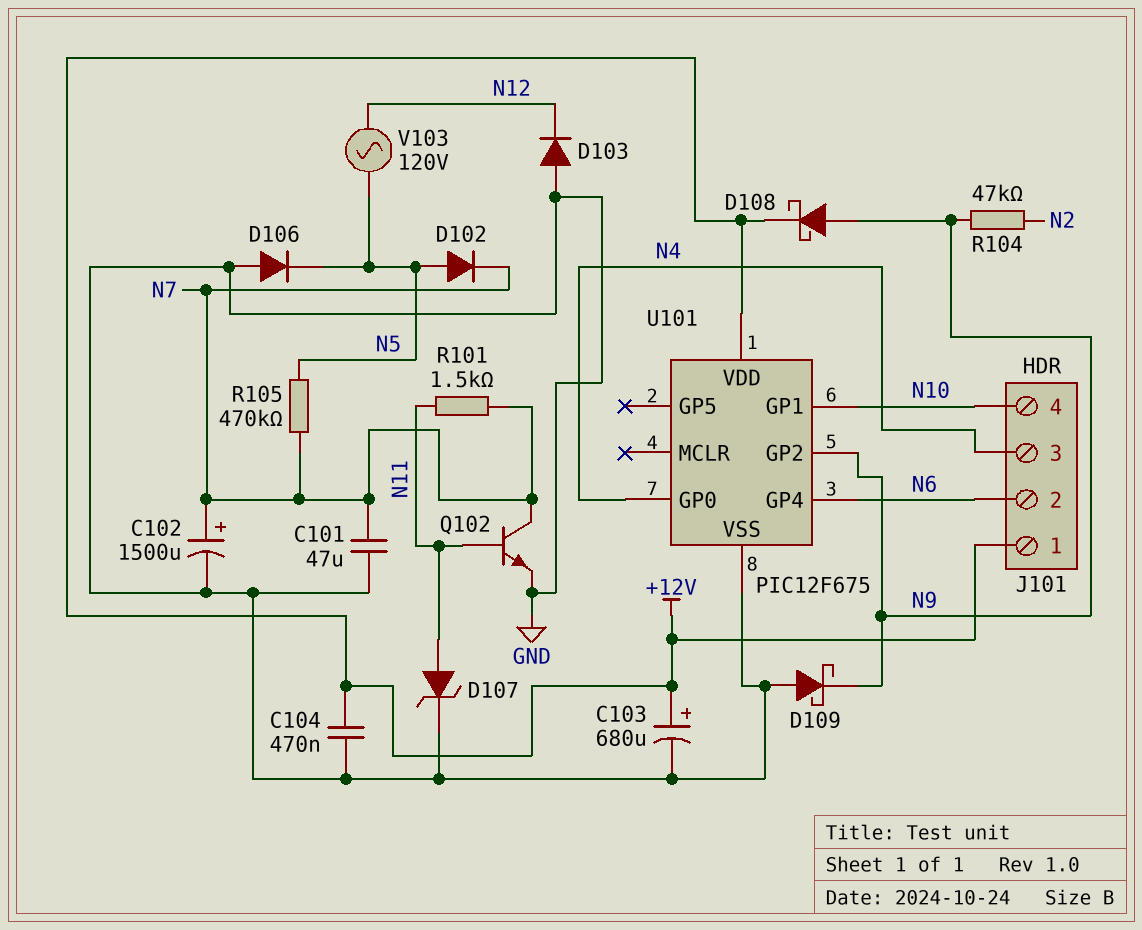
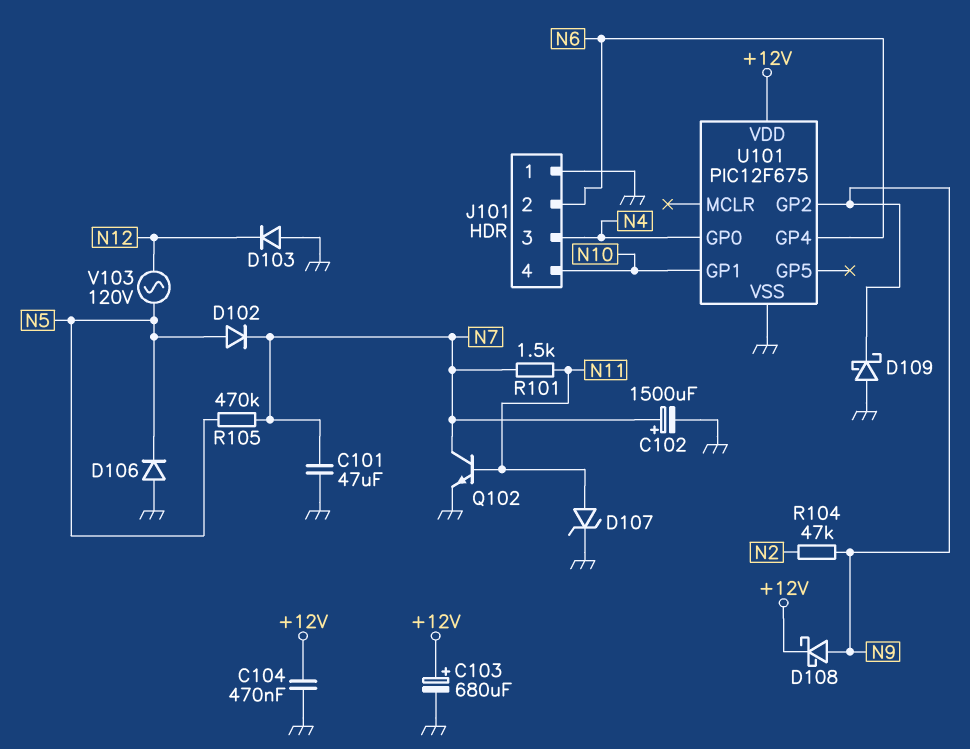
J101 pin 1: +12V -> GND

